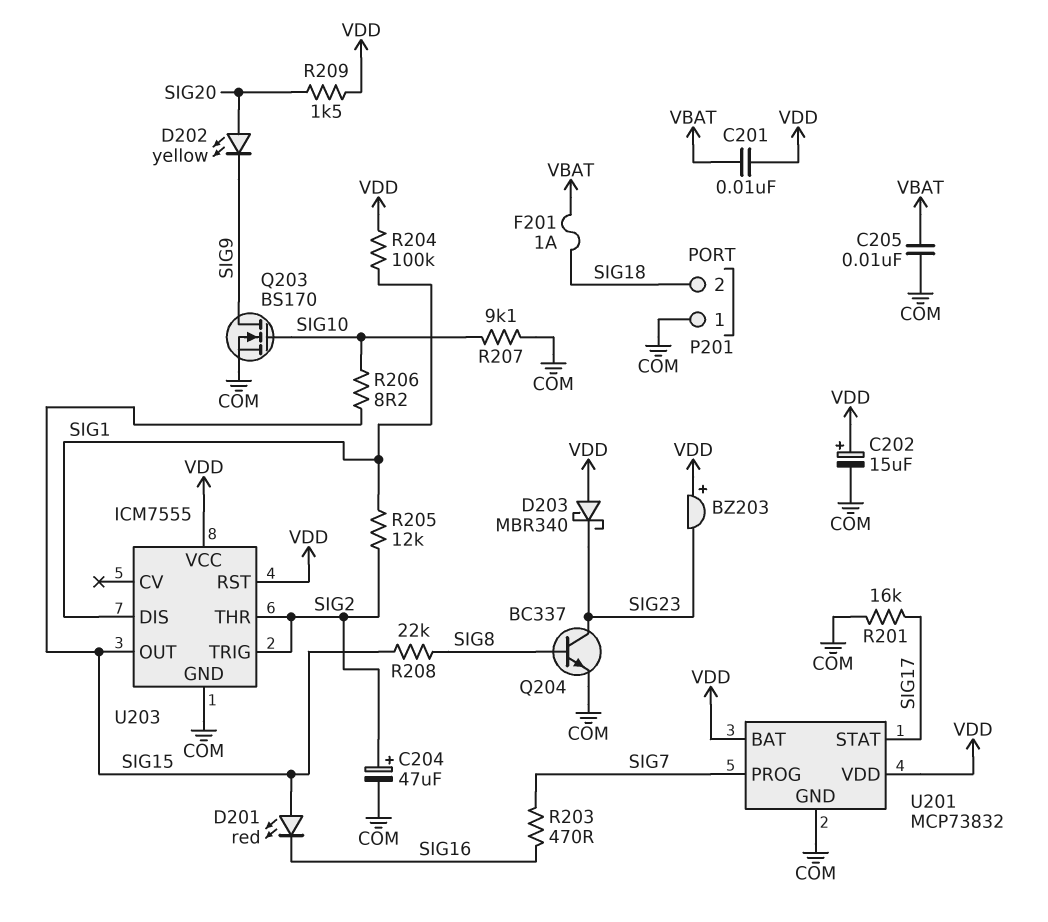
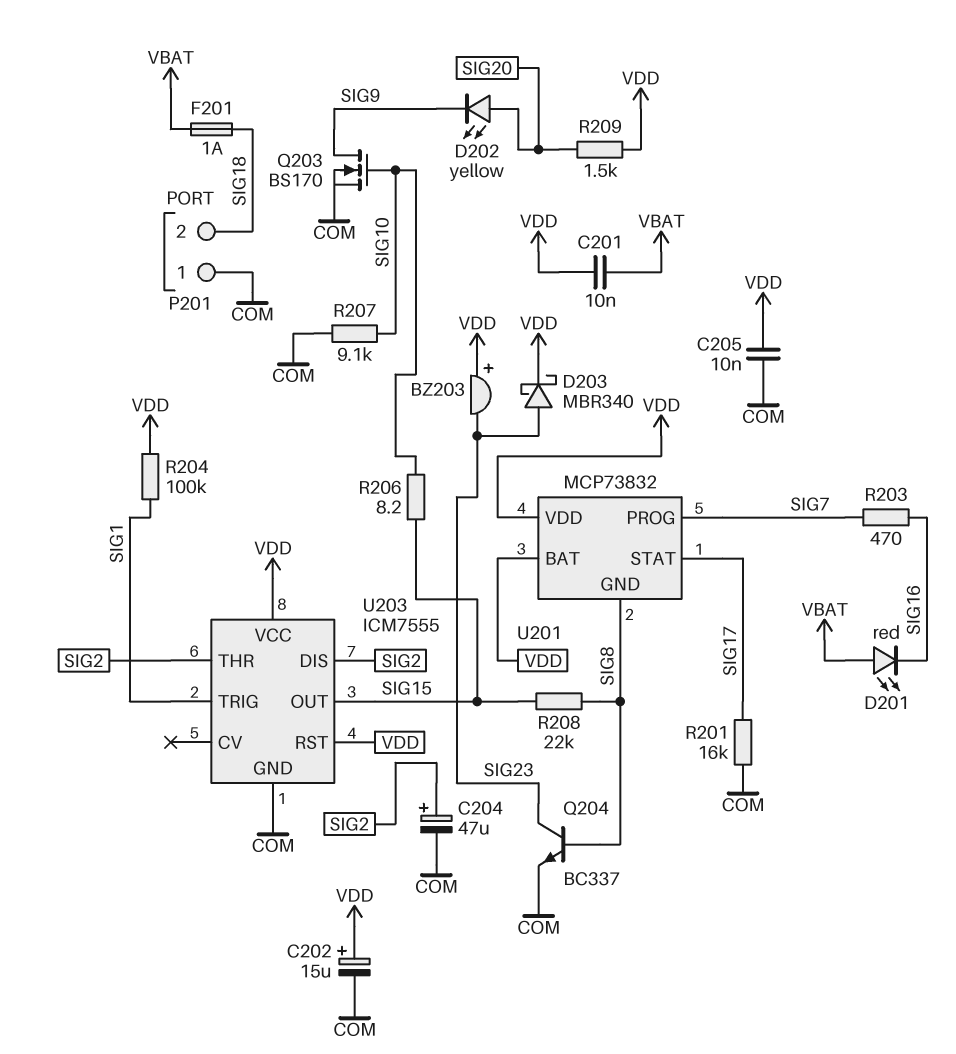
C205: 10nF (COM, VBAT) -> 10nF (COM, VDD)
D201: LED red (A SIG15, K SIG16) -> LED red (A VBAT, K SIG16)
D203: schottky MBR340 (A VDD, K SIG23) -> schottky MBR340 (A SIG23, K VDD)
R205: 12k (SIG1, SIG2) -> none
U201 pin GND: COM -> SIG8
U203 pin DIS: SIG1 -> SIG2
U203 pin TRIG: SIG2 -> SIG1

